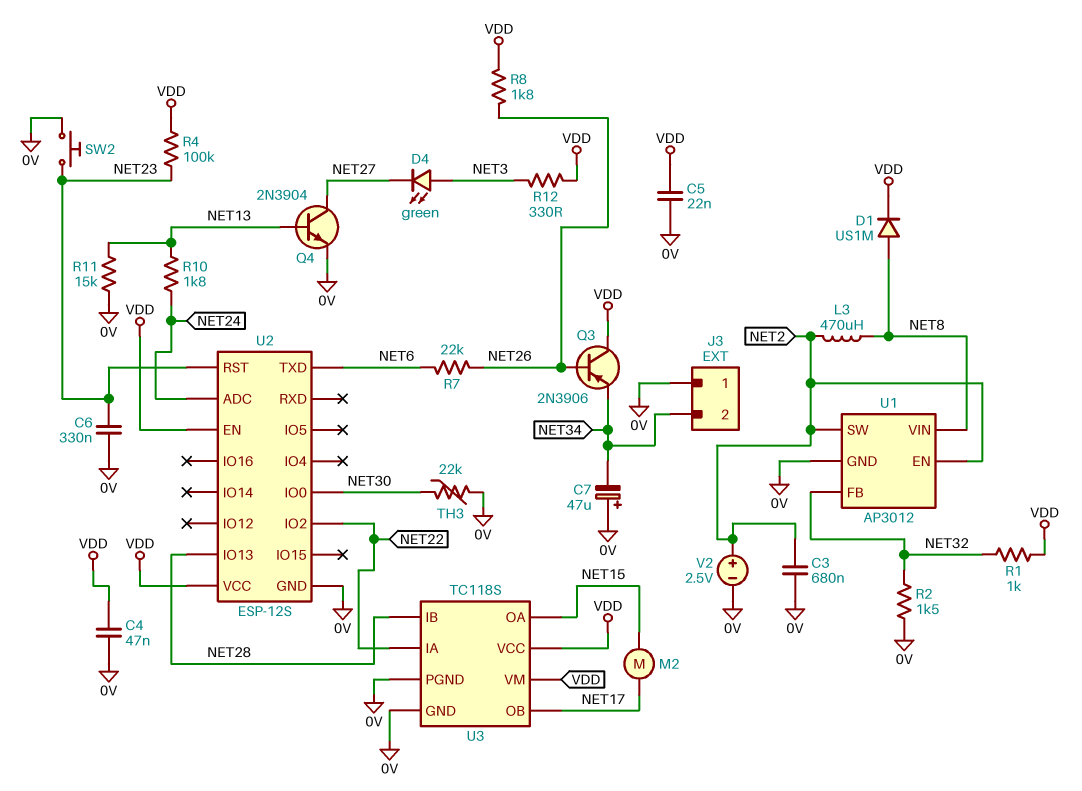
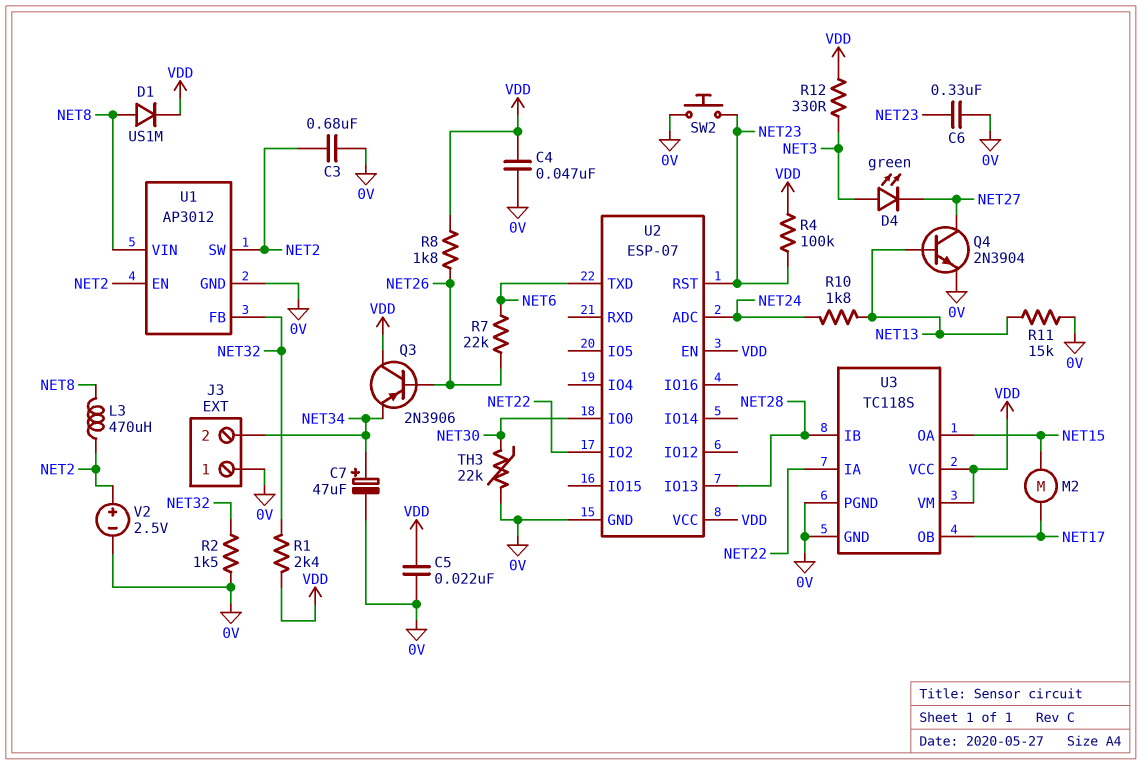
C7: 47uF (plus 0V, minus NET34) -> 47uF (plus NET34, minus 0V)
R1: 1k (NET32, VDD) -> 2.4k (NET32, VDD)
U2: ESP-12S -> ESP-07

